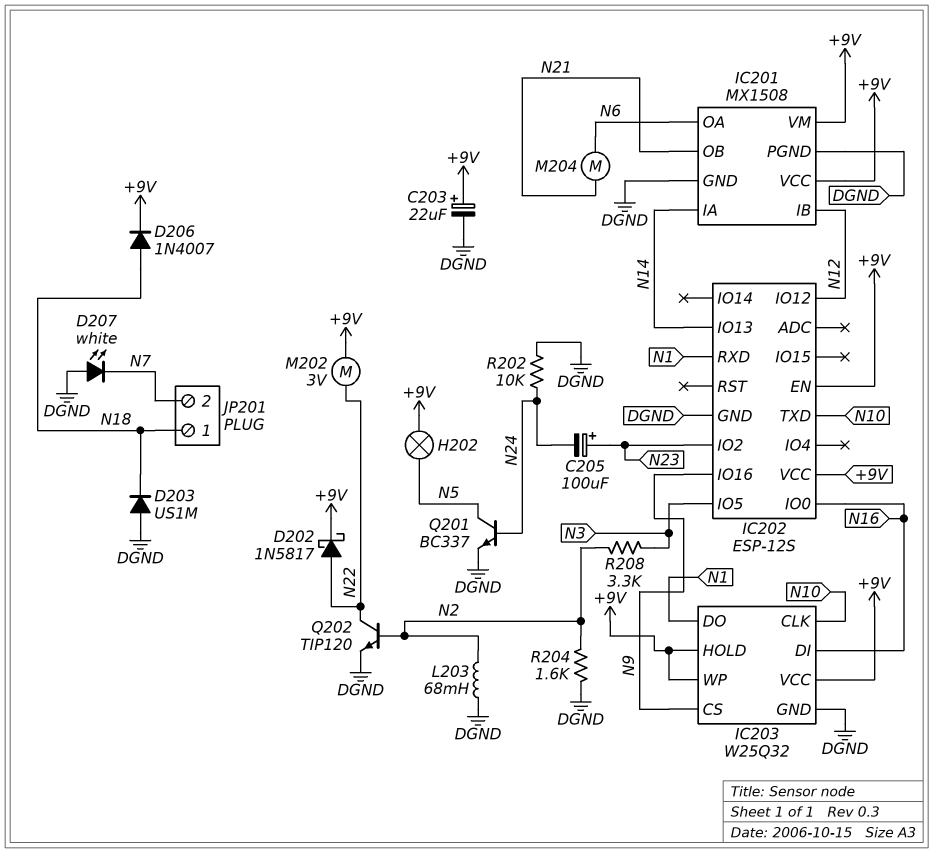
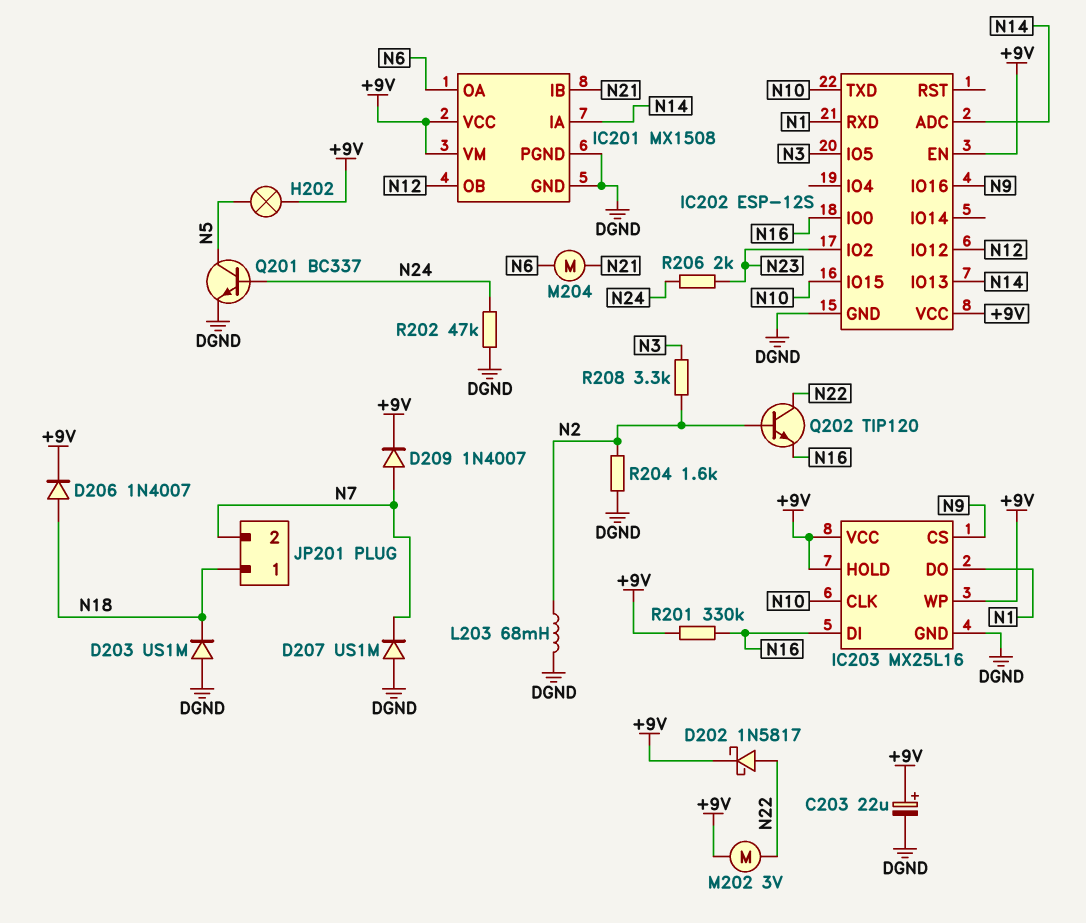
C205: 100uF (plus N23, minus N24) -> none
D207: LED white (A DGND, K N7) -> diode US1M (A DGND, K N7)
D209: none -> diode 1N4007 (A N7, K +9V)
IC201 pin IB: N12 -> N21
IC201 pin OB: N21 -> N12
IC202 pin ADC: none -> N14
IC202 pin IO15: none -> N10
IC203: W25Q32 -> MX25L16
Q202: NPN TIP120 (B N2, C N22, E DGND) -> NPN TIP120 (B N2, C N22, E N16)
R201: none -> 330k (+9V, N16)
R202: 10k (DGND, N24) -> 47k (DGND, N24)
R206: none -> 2k (N23, N24)

